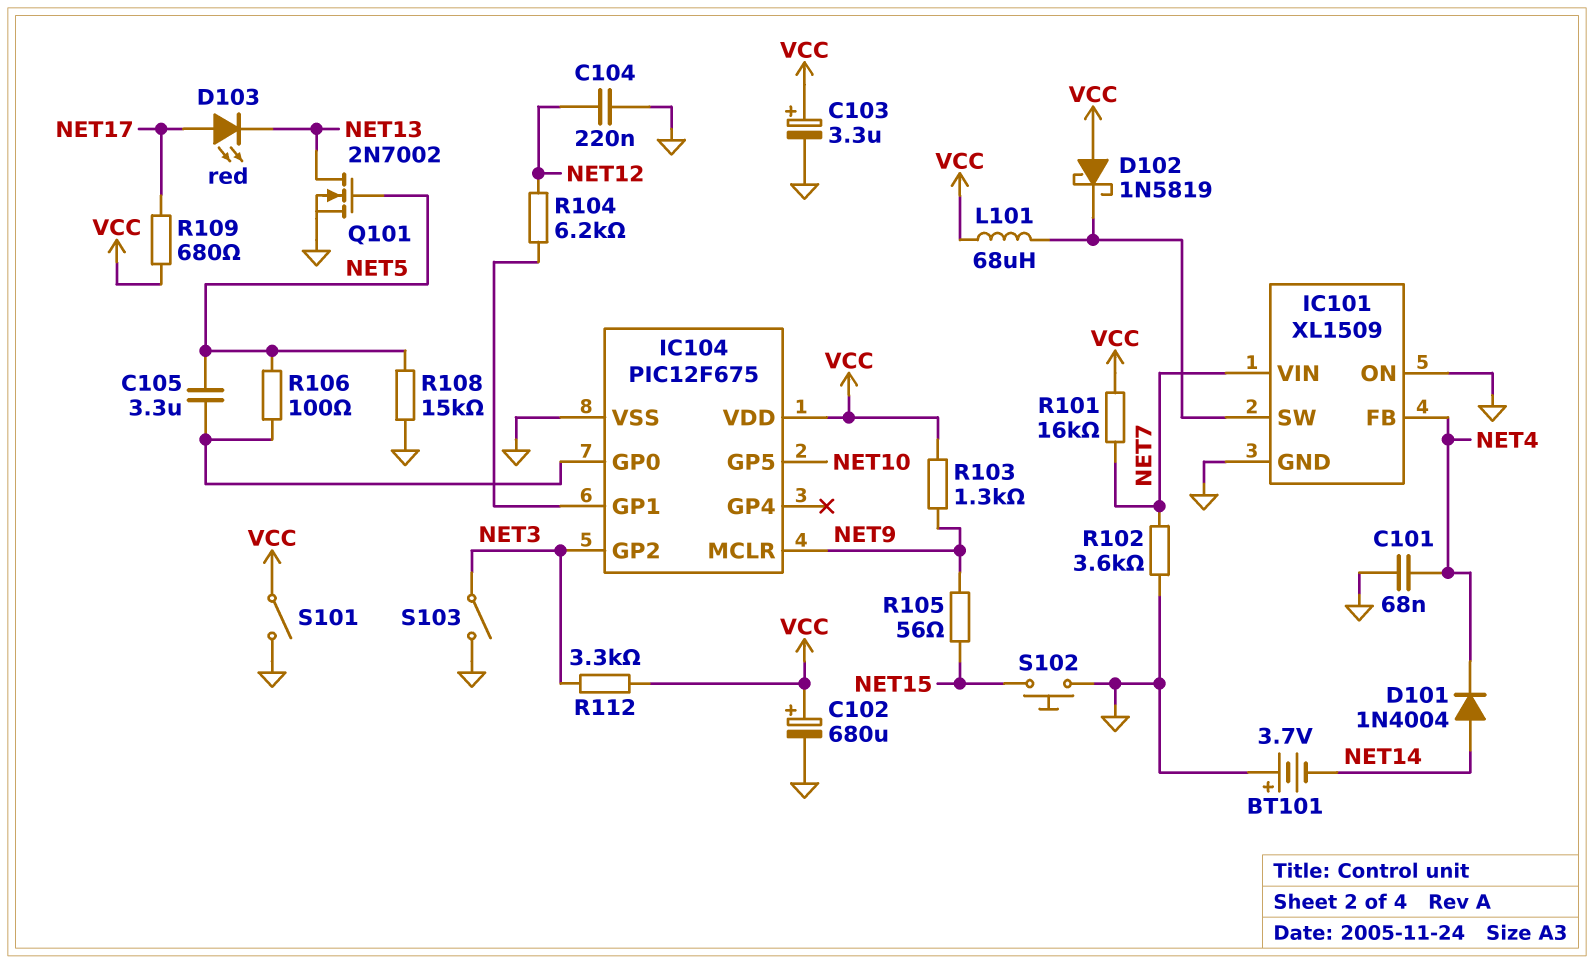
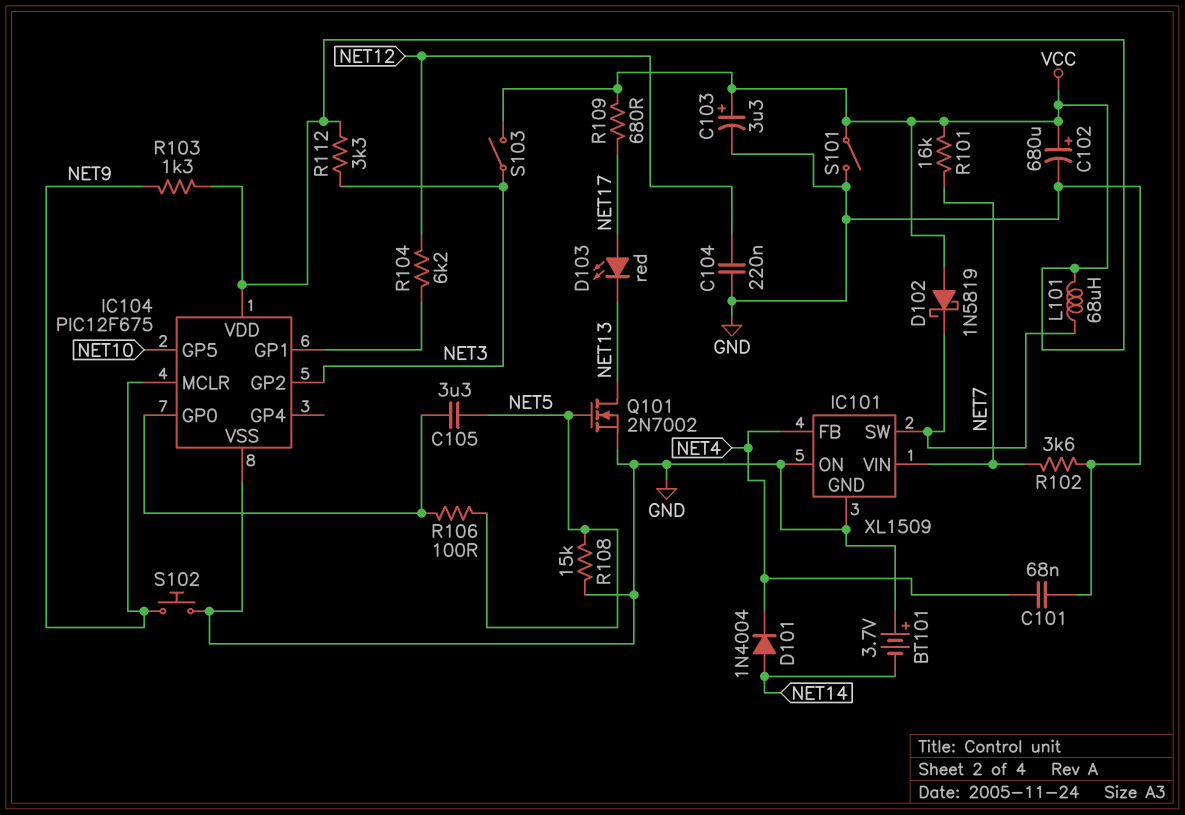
R105: 56 (NET9, NET15) -> none
S102: button (GND, NET15) -> button (GND, NET9)
S103: switch (GND, NET3) -> switch (NET3, VCC)

